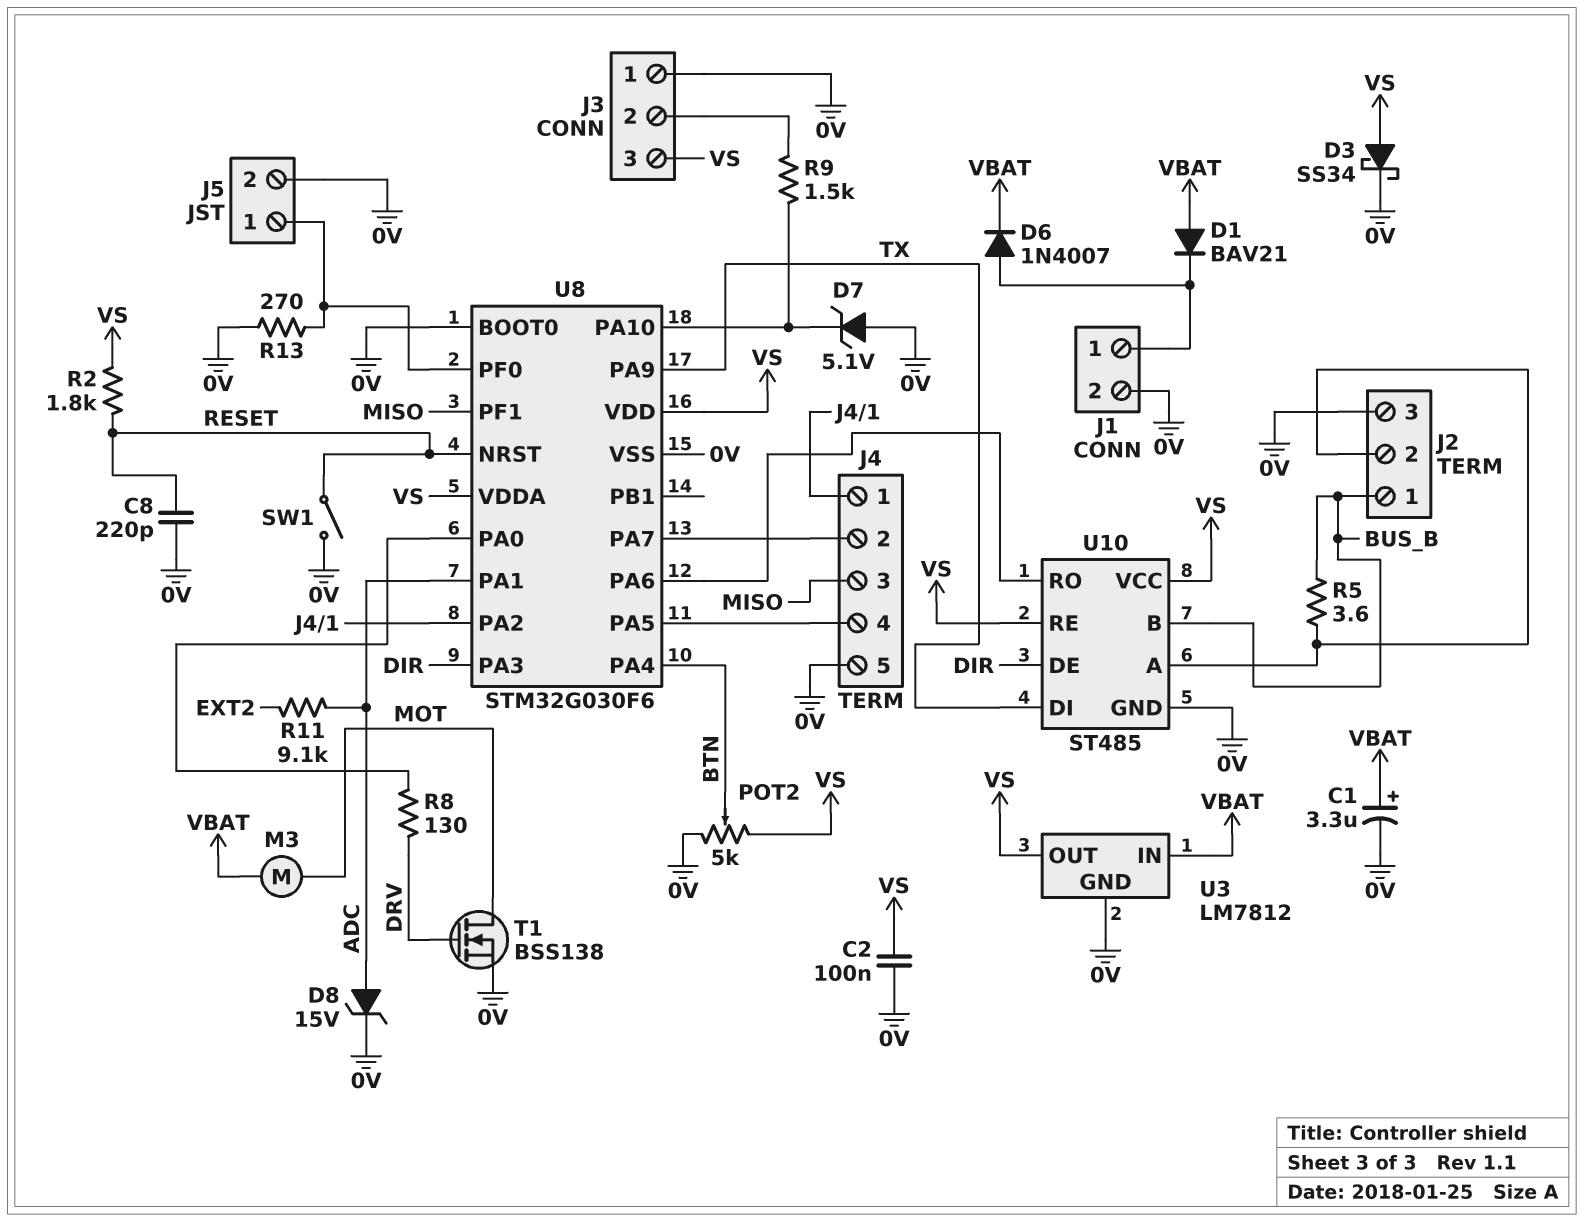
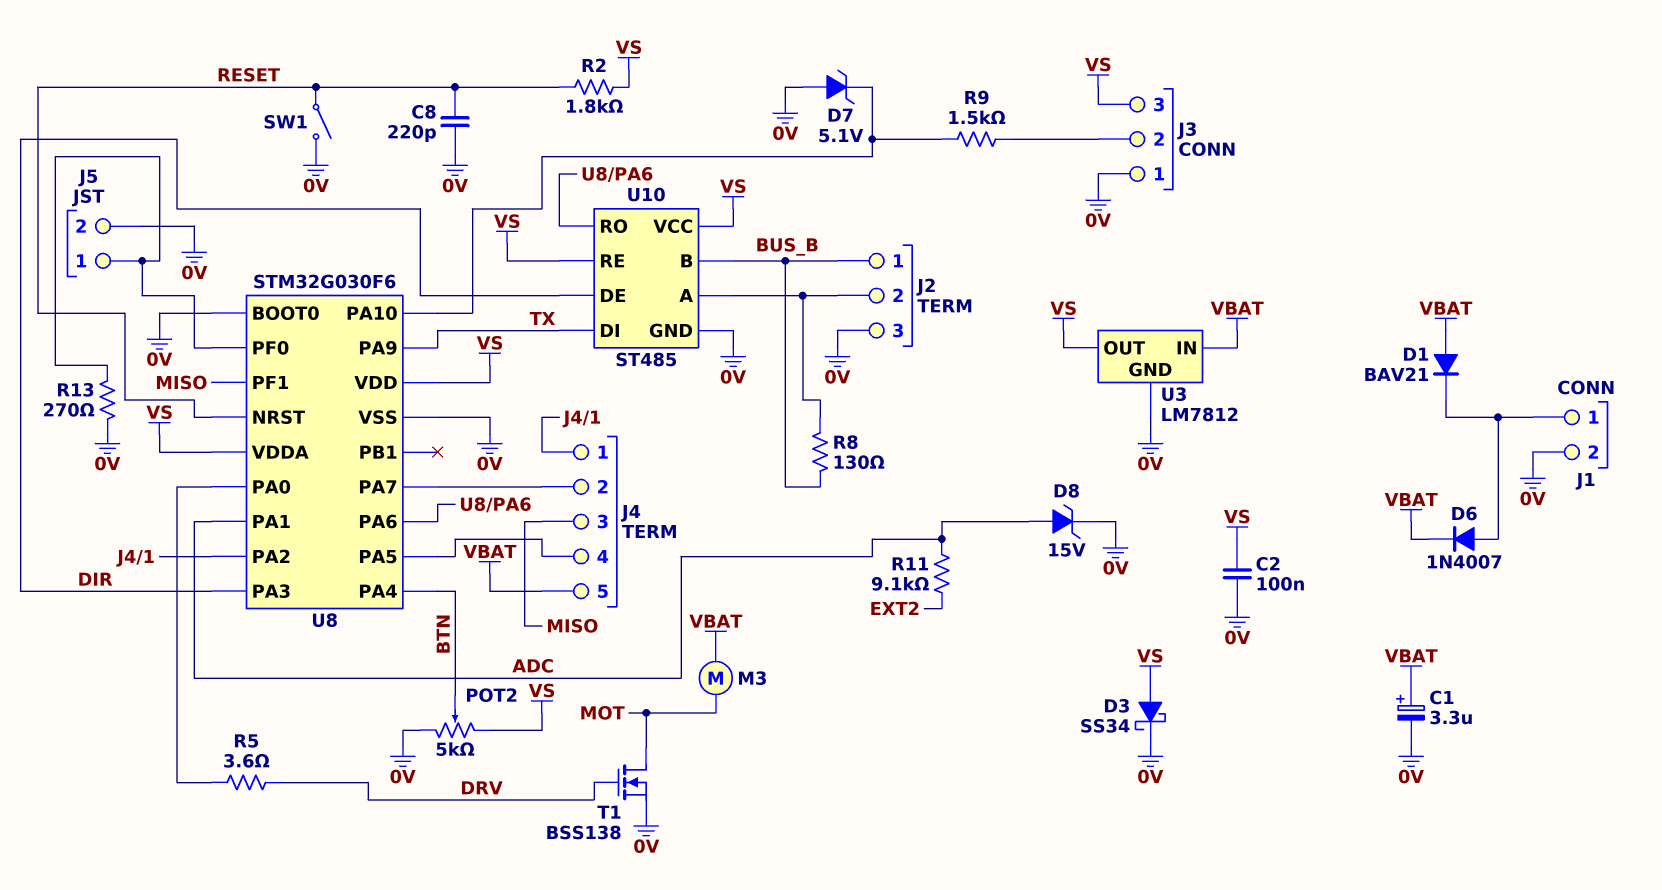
J4 pin 5: 0V -> VBAT
R5: 3.6 (BUS_B, J2/2) -> 3.6 (DRV, U8/PA0)
R8: 130 (DRV, U8/PA0) -> 130 (BUS_B, J2/2)

